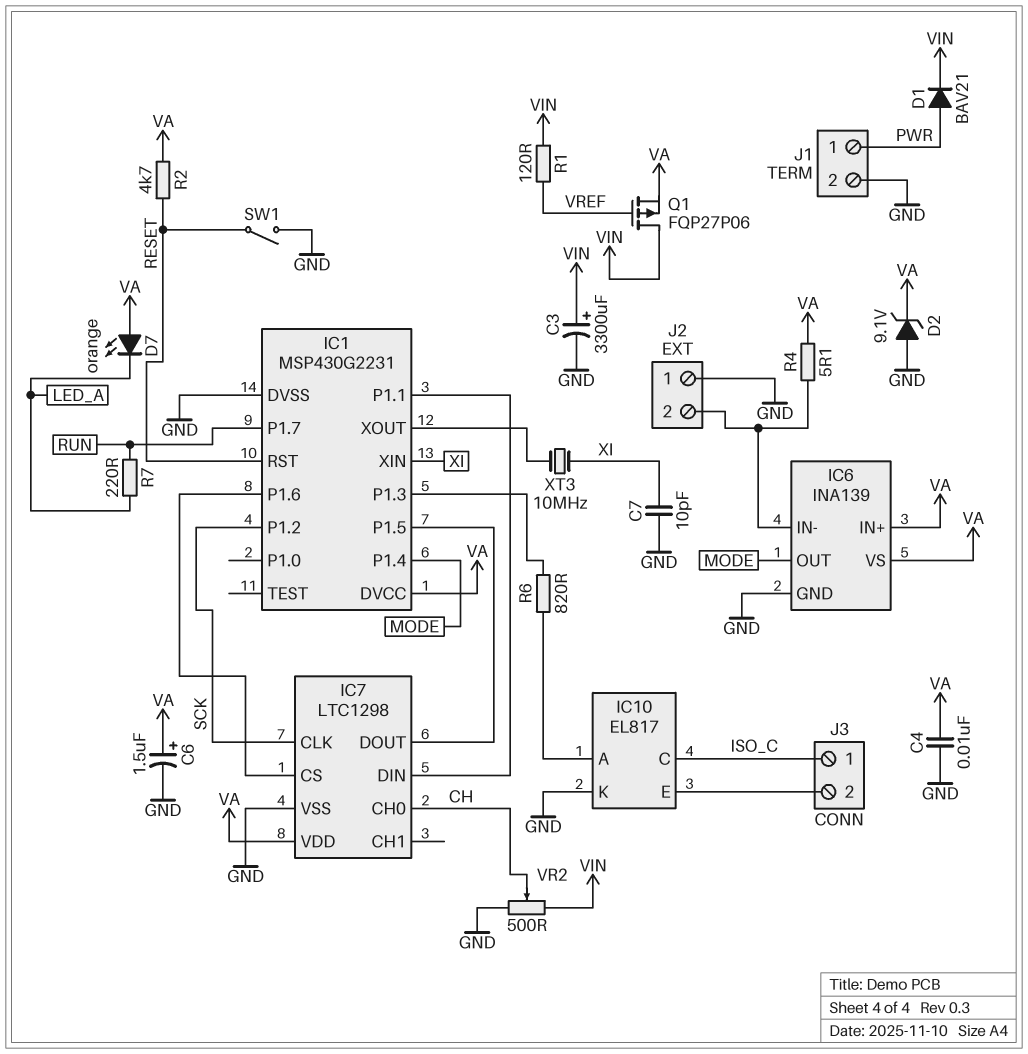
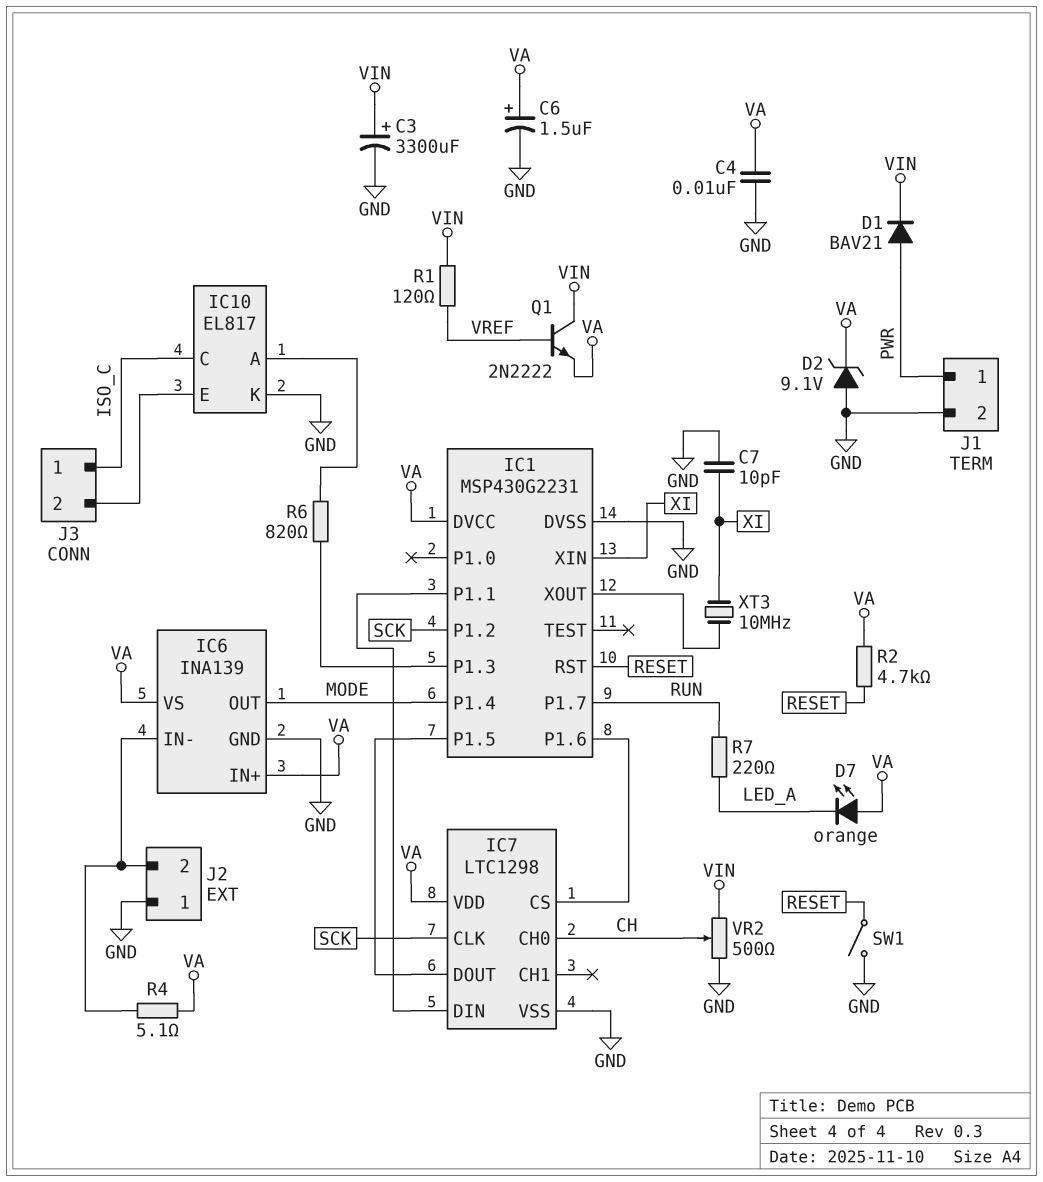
Q1: PMOS FQP27P06 (G VREF, D VIN, S VA) -> NPN 2N2222 (B VREF, C VIN, E VA)

